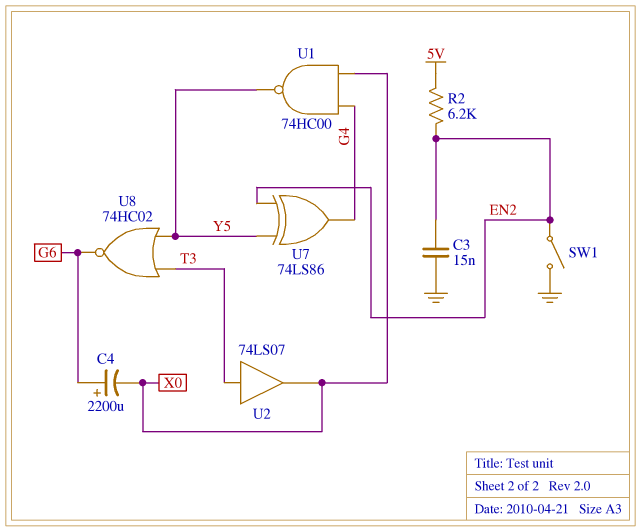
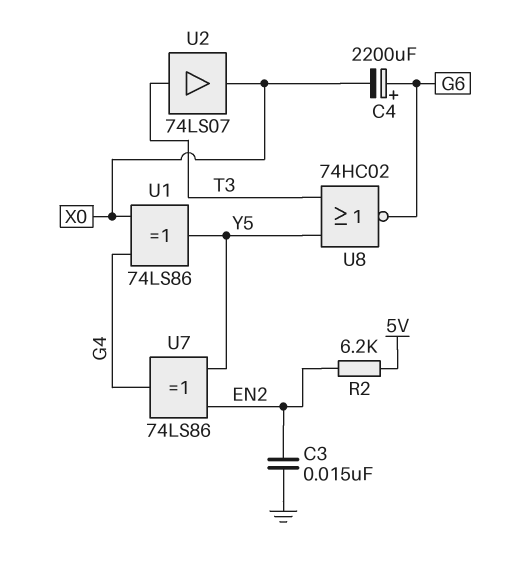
SW1: switch (EN2, GND) -> none
U1: NAND 74HC00 (in G4, in X0, out Y5) -> XOR 74LS86 (in G4, in X0, out Y5)

